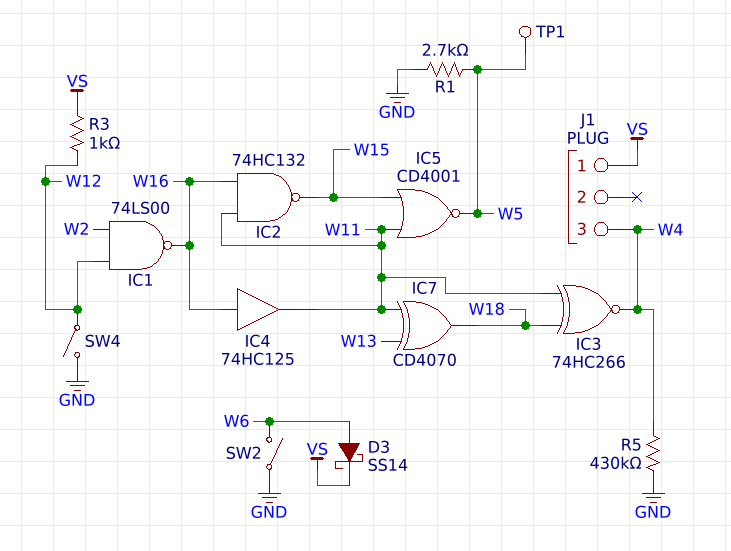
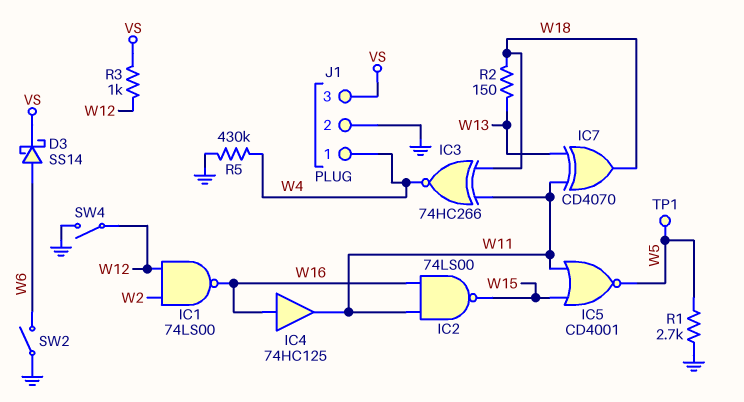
IC2: NAND 74HC132 (in W11, in W16, out W15) -> NAND 74LS00 (in W11, in W16, out W15)
J1 pin 1: VS -> W4
J1 pin 2: none -> GND
J1 pin 3: W4 -> VS
R2: none -> 150 (W13, W18)

